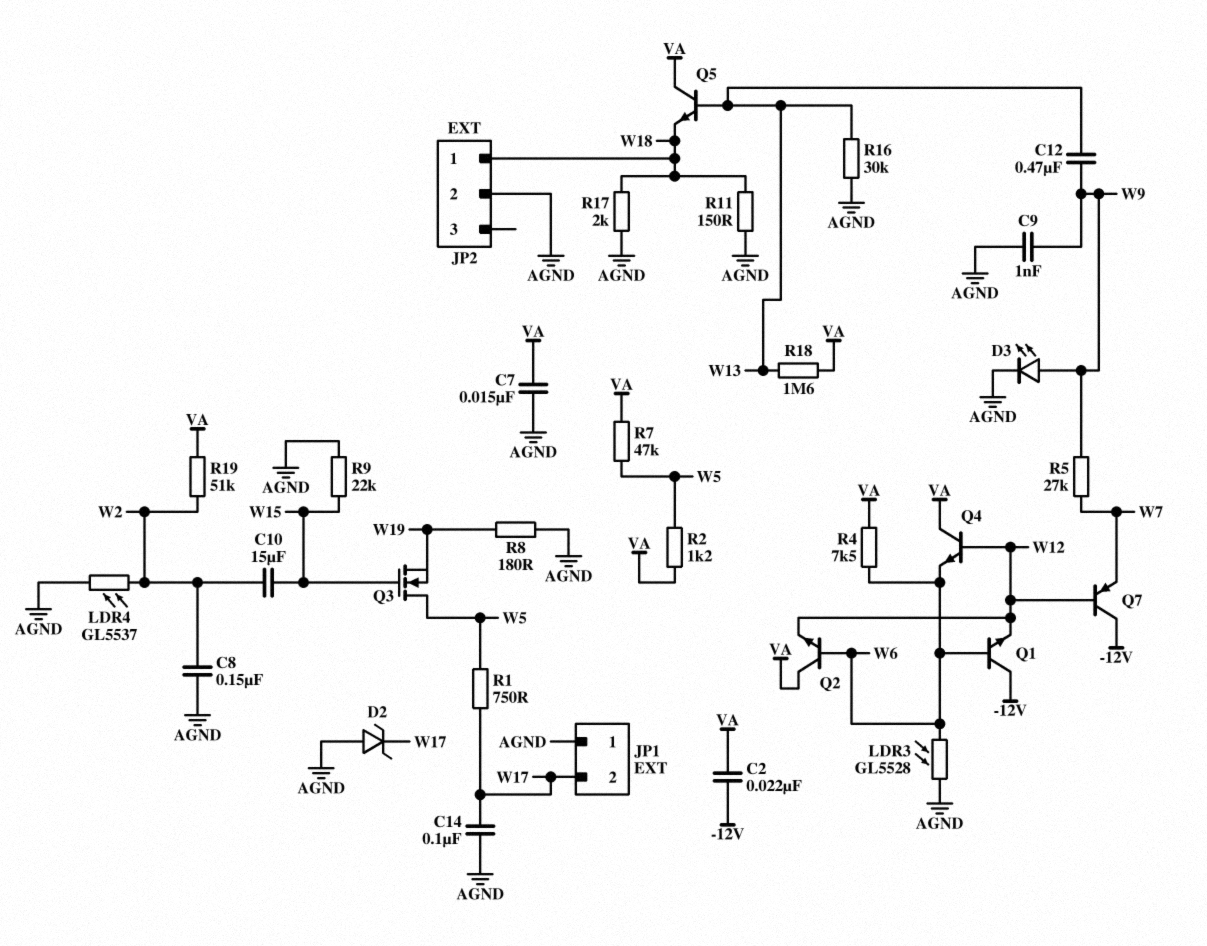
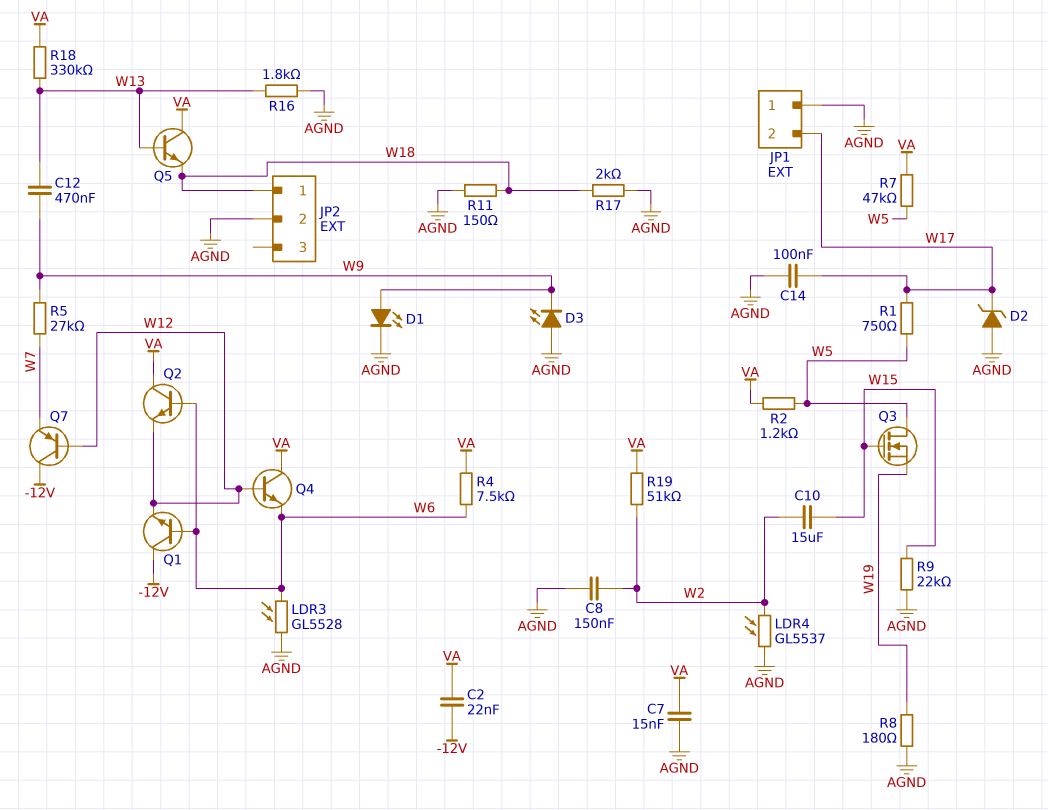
C9: 1nF (AGND, W9) -> none
D1: none -> LED (A W9, K AGND)
D3: LED (A W9, K AGND) -> LED (A AGND, K W9)
R16: 30k (AGND, W13) -> 1.8k (AGND, W13)
R18: 1.6M (VA, W13) -> 330k (VA, W13)

